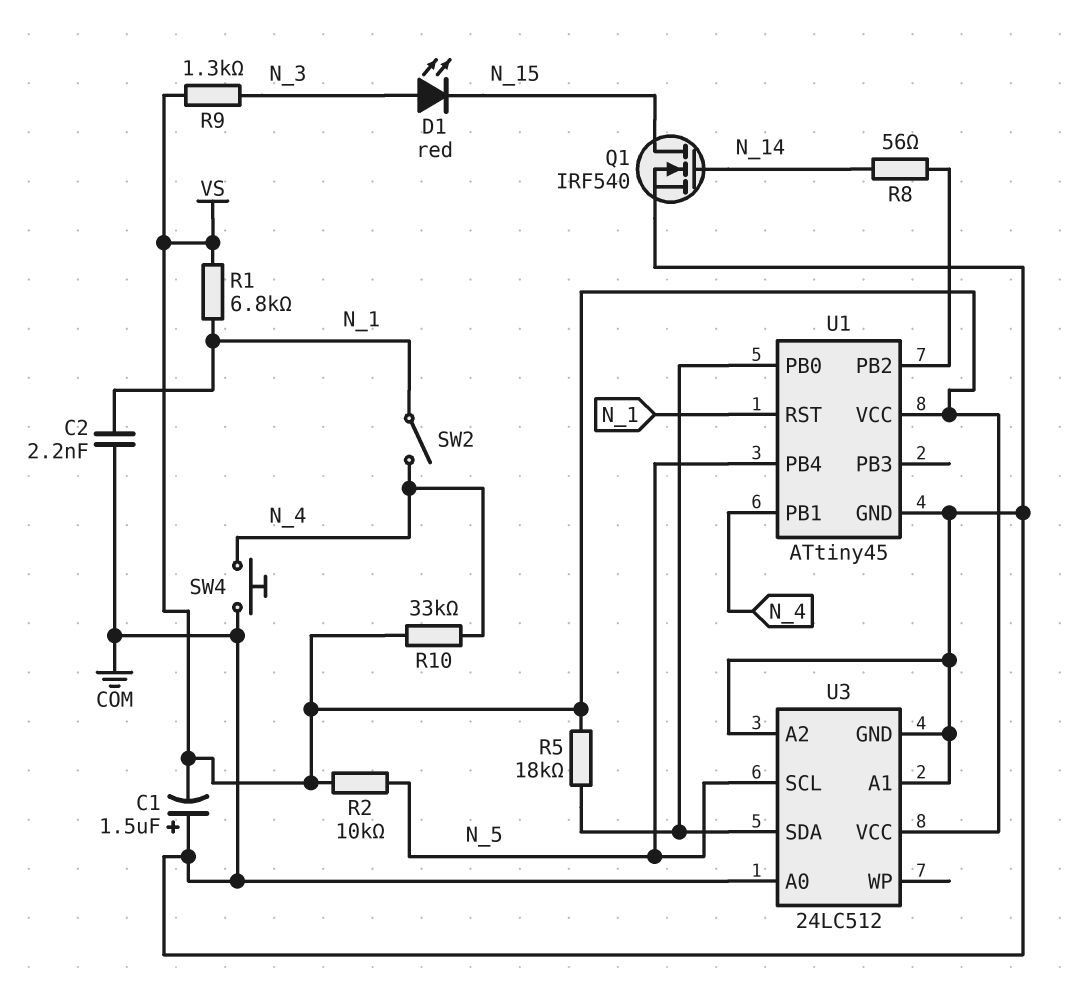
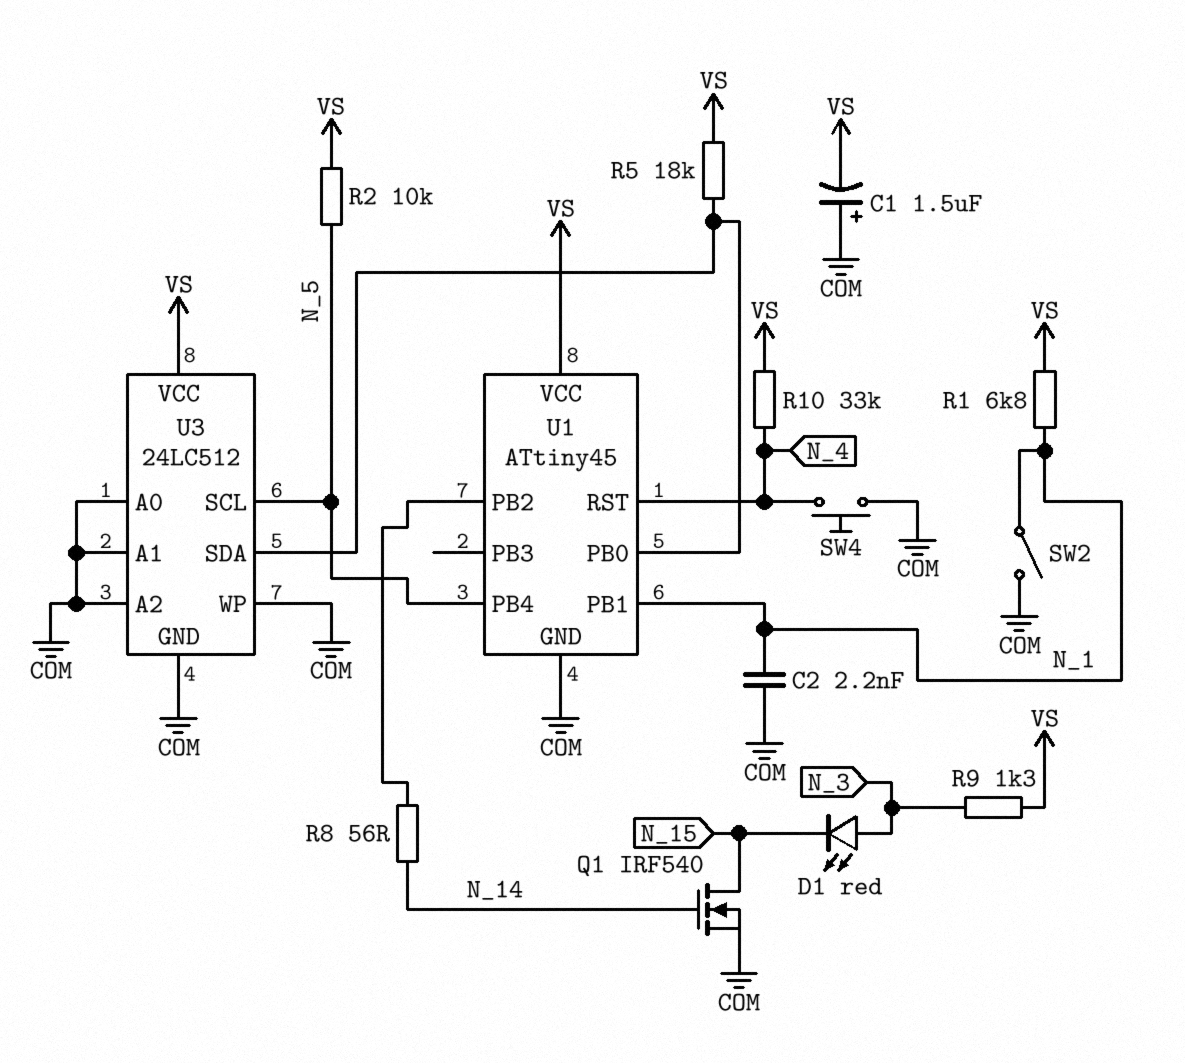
SW2: switch (N_1, N_4) -> switch (COM, N_1)
U1 pin PB1: N_4 -> N_1
U1 pin RST: N_1 -> N_4
U3 pin WP: none -> COM

